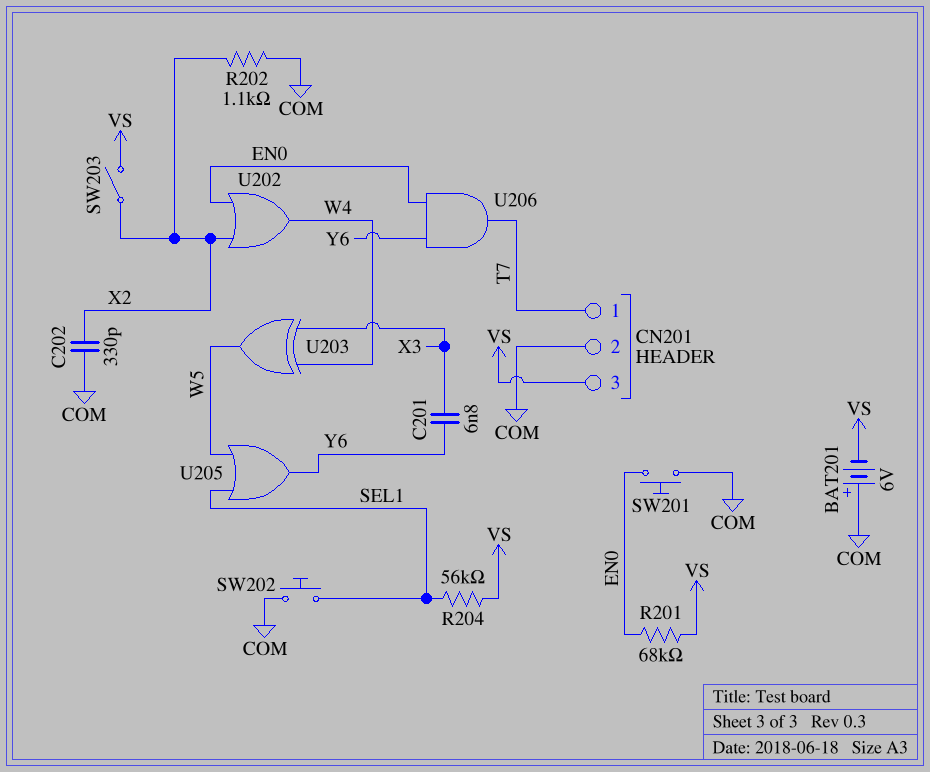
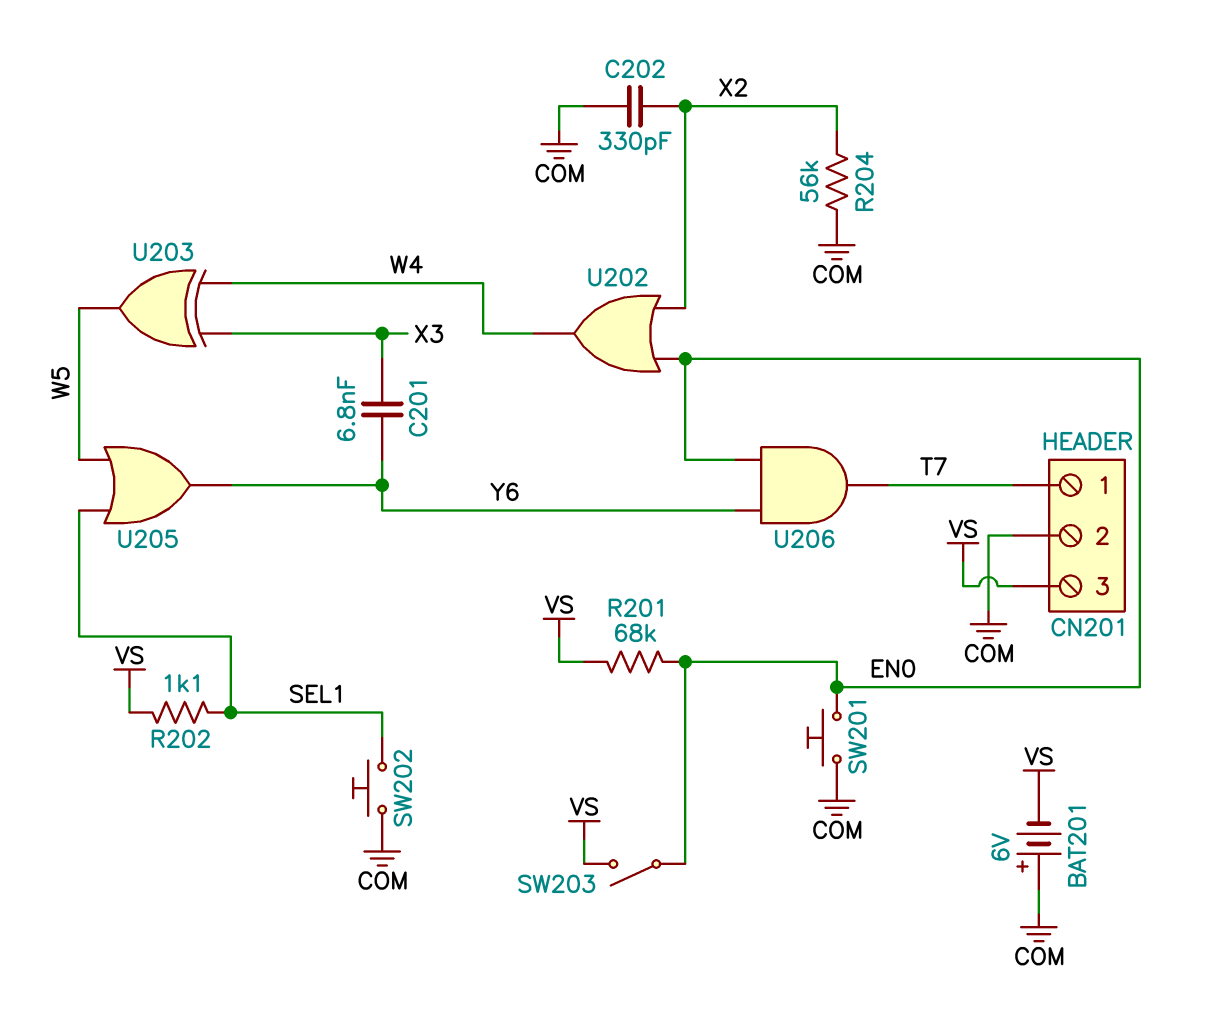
R202: 1.1k (COM, X2) -> 1.1k (SEL1, VS)
R204: 56k (SEL1, VS) -> 56k (COM, X2)
SW203: switch (VS, X2) -> switch (EN0, VS)

